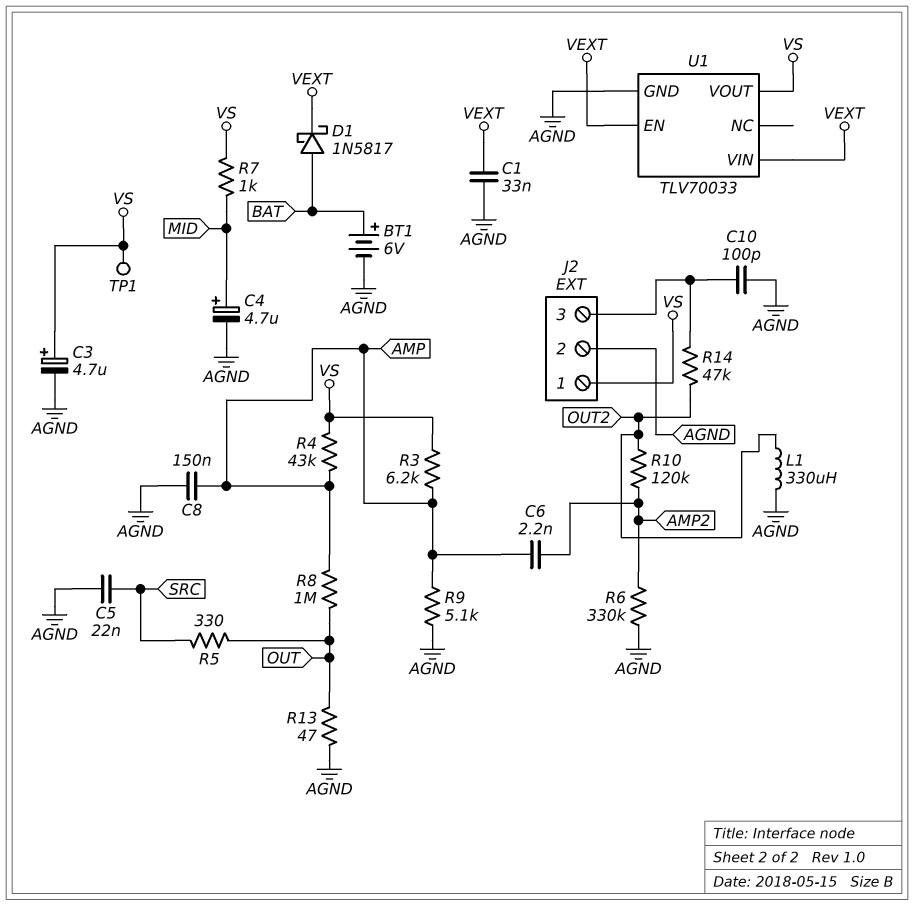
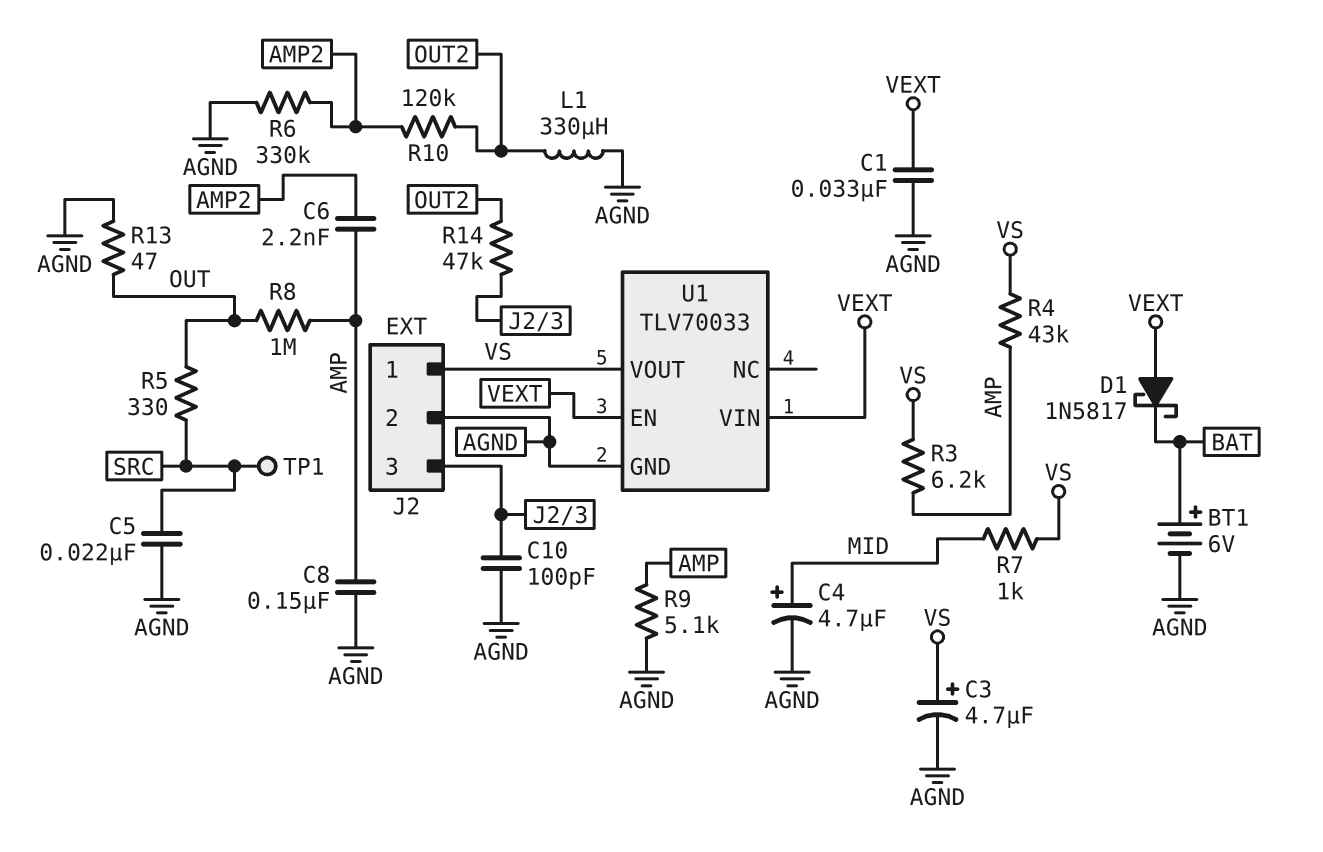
D1: schottky 1N5817 (A BAT, K VEXT) -> schottky 1N5817 (A VEXT, K BAT)
TP1: test point (VS) -> test point (SRC)

